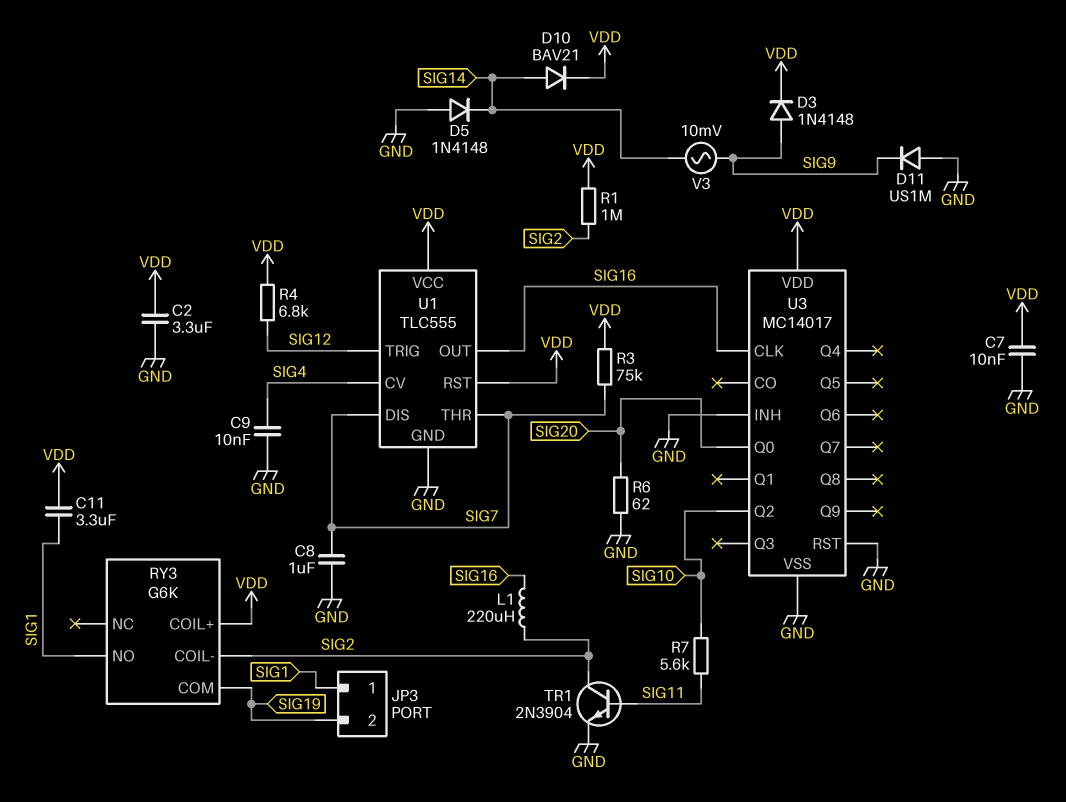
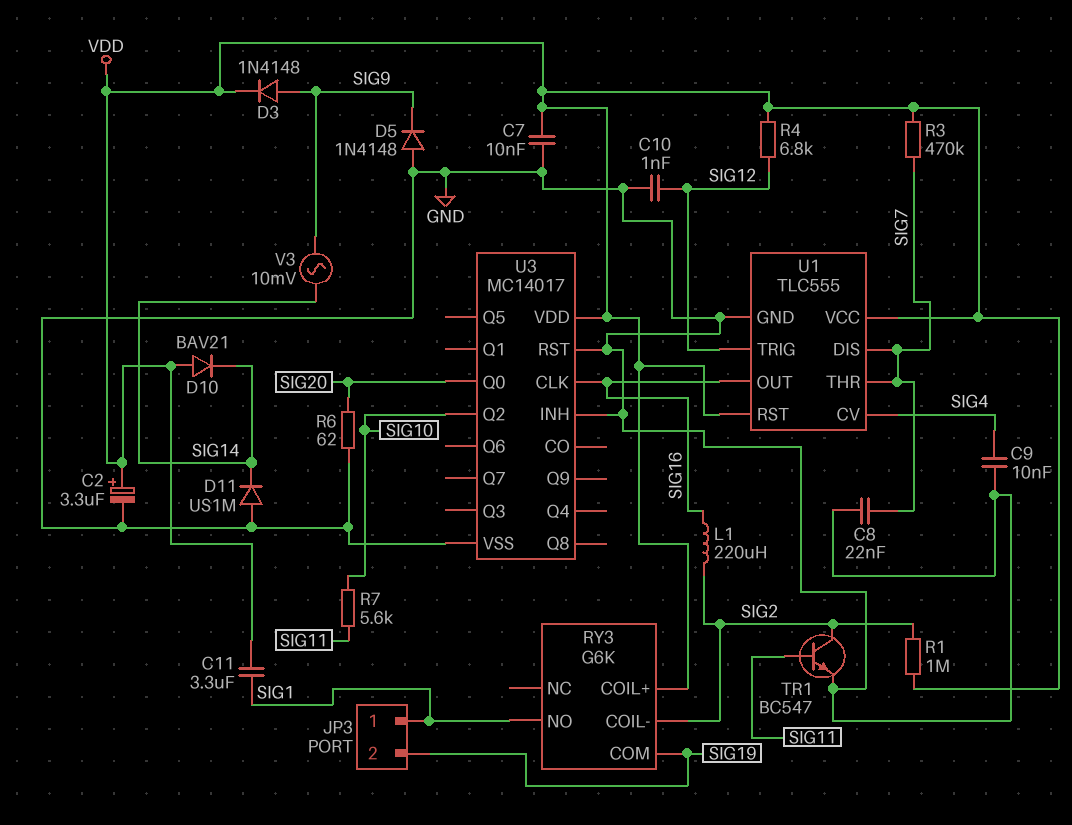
C2: 3.3uF (GND, VDD) -> 3.3uF (plus VDD, minus GND)
C8: 1uF (GND, SIG7) -> 22nF (GND, SIG7)
C10: none -> 1nF (GND, SIG12)
D5: diode 1N4148 (A GND, K SIG14) -> diode 1N4148 (A GND, K SIG9)
D10: diode BAV21 (A SIG14, K VDD) -> diode BAV21 (A VDD, K SIG14)
D11: diode US1M (A GND, K SIG9) -> diode US1M (A GND, K SIG14)
R3: 75k (SIG7, VDD) -> 470k (SIG7, VDD)
TR1: NPN 2N3904 (B SIG11, C SIG2, E GND) -> NPN BC547 (B SIG11, C SIG2, E GND)

